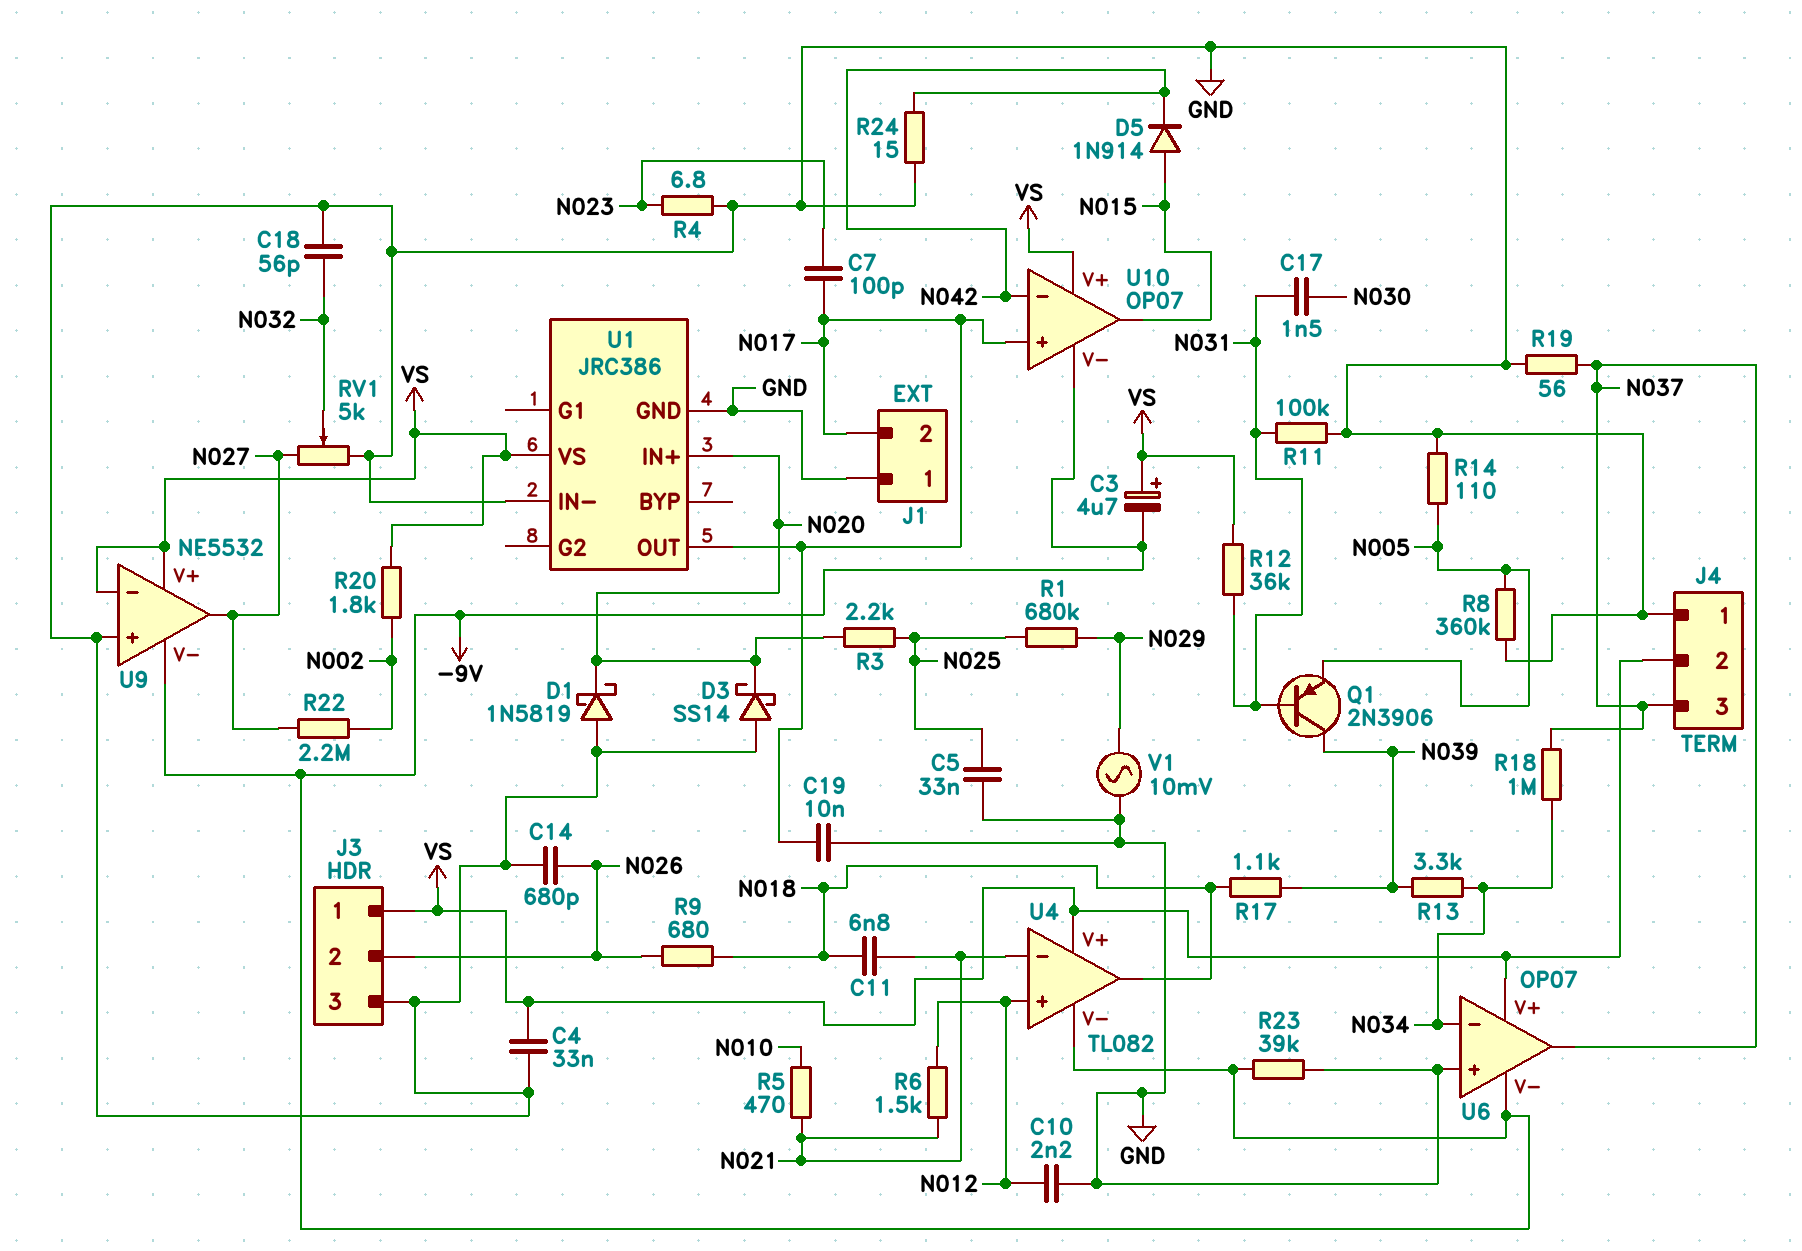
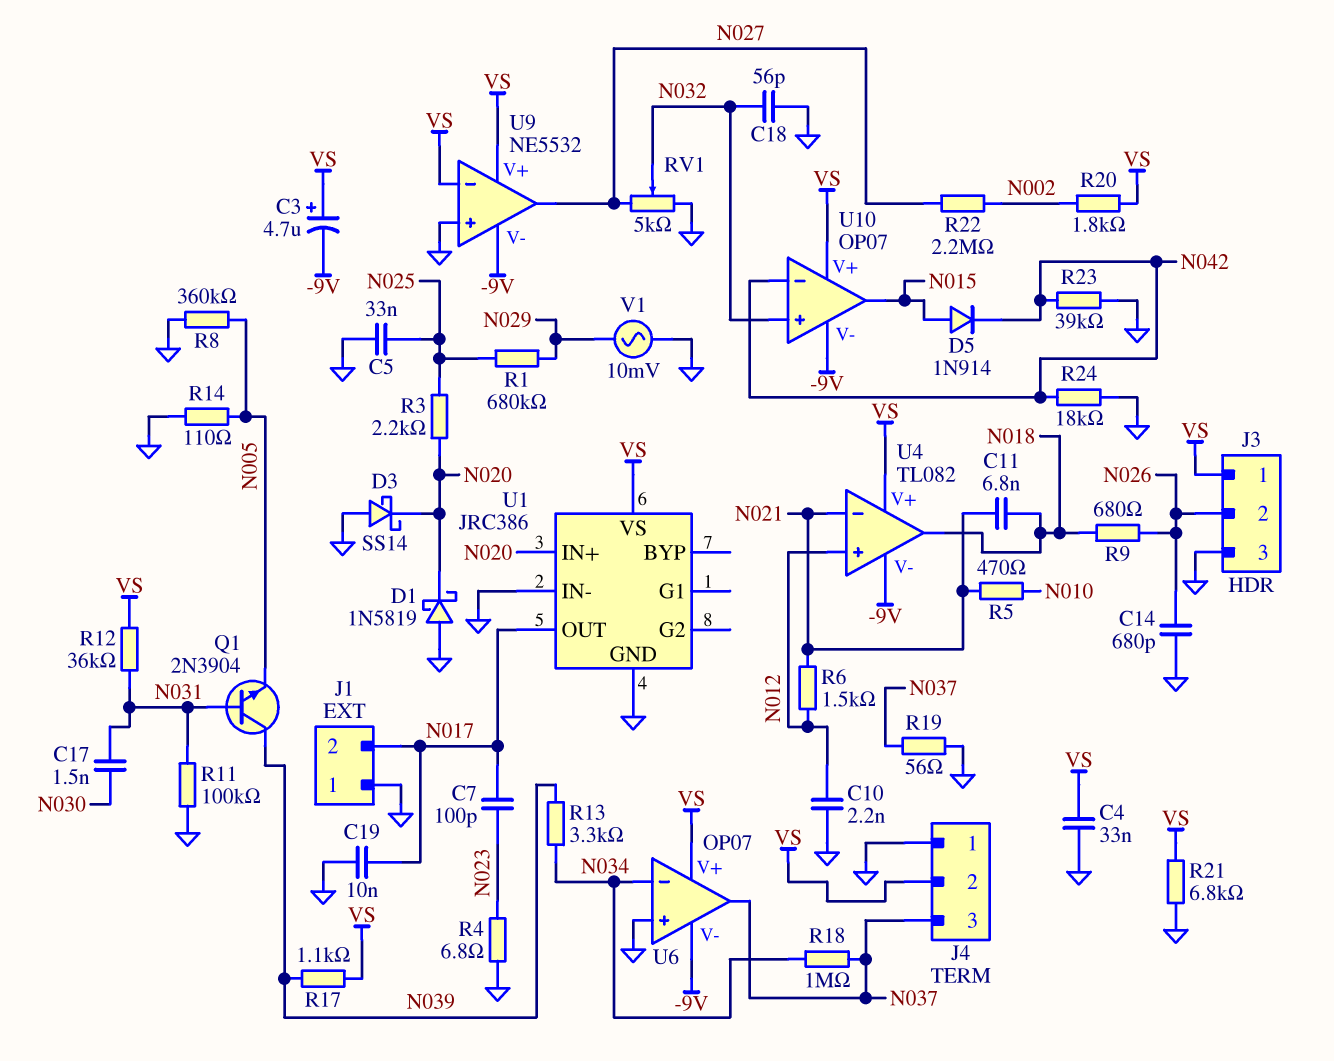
Q1: PNP 2N3906 (B N031, C N039, E N005) -> NPN 2N3904 (B N031, C N039, E N005)
R17: 1.1k (N018, N039) -> 1.1k (N039, VS)
R21: none -> 6.8k (GND, VS)
R23: 39k (-9V, GND) -> 39k (GND, N042)
R24: 15 (GND, N042) -> 18k (GND, N042)
U10 pin in+: N017 -> N032

